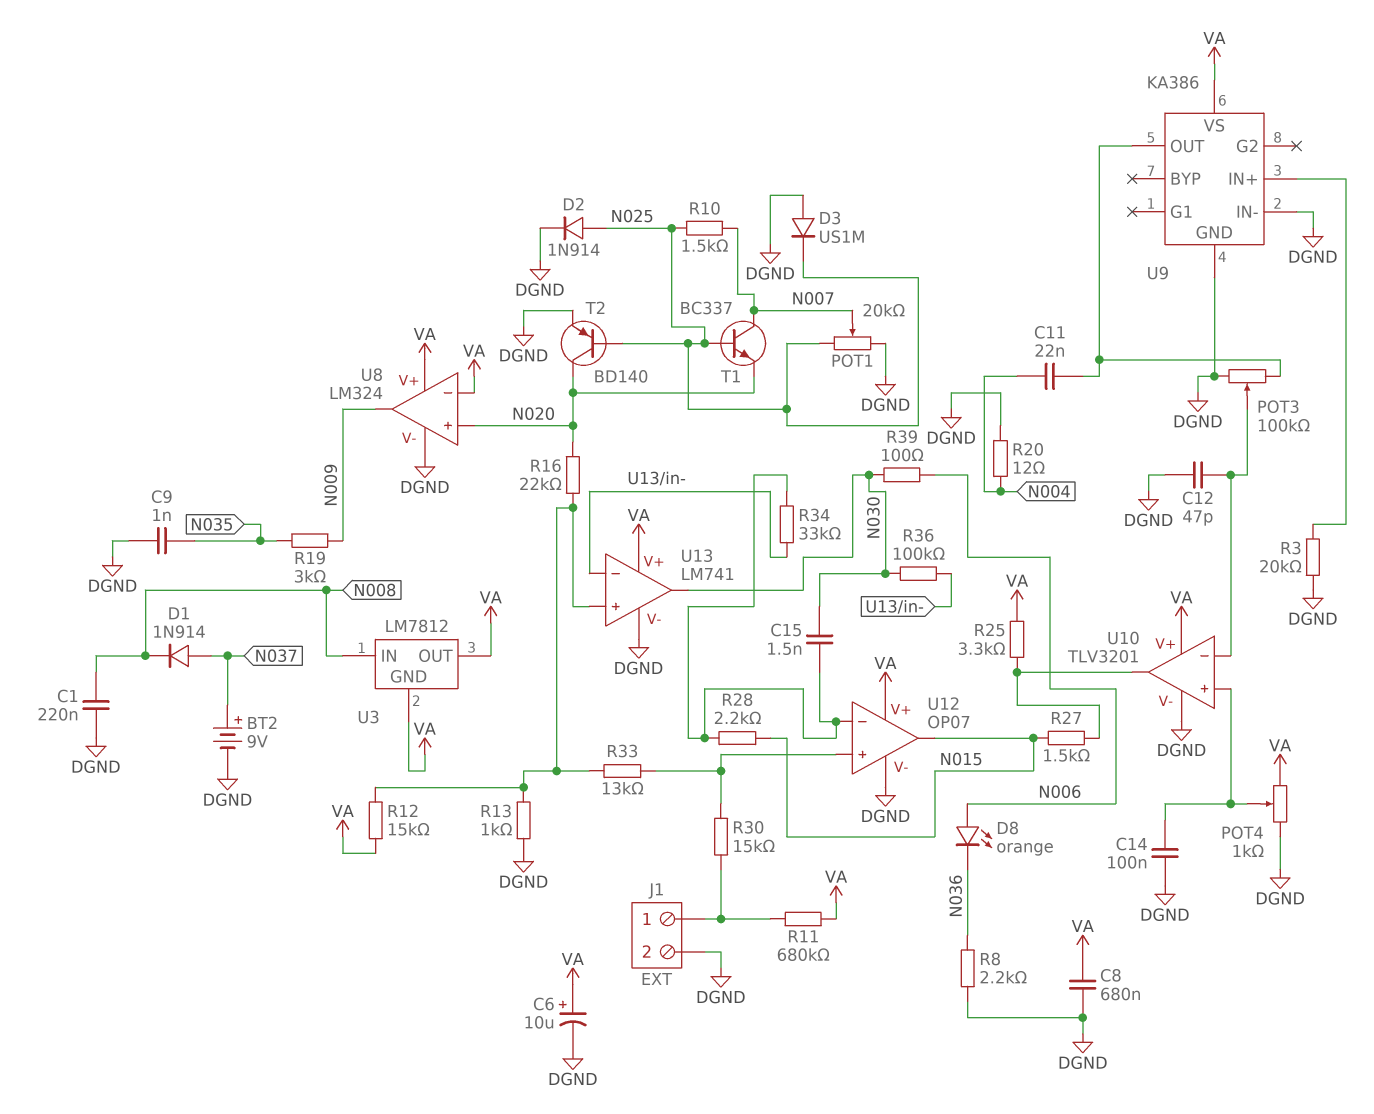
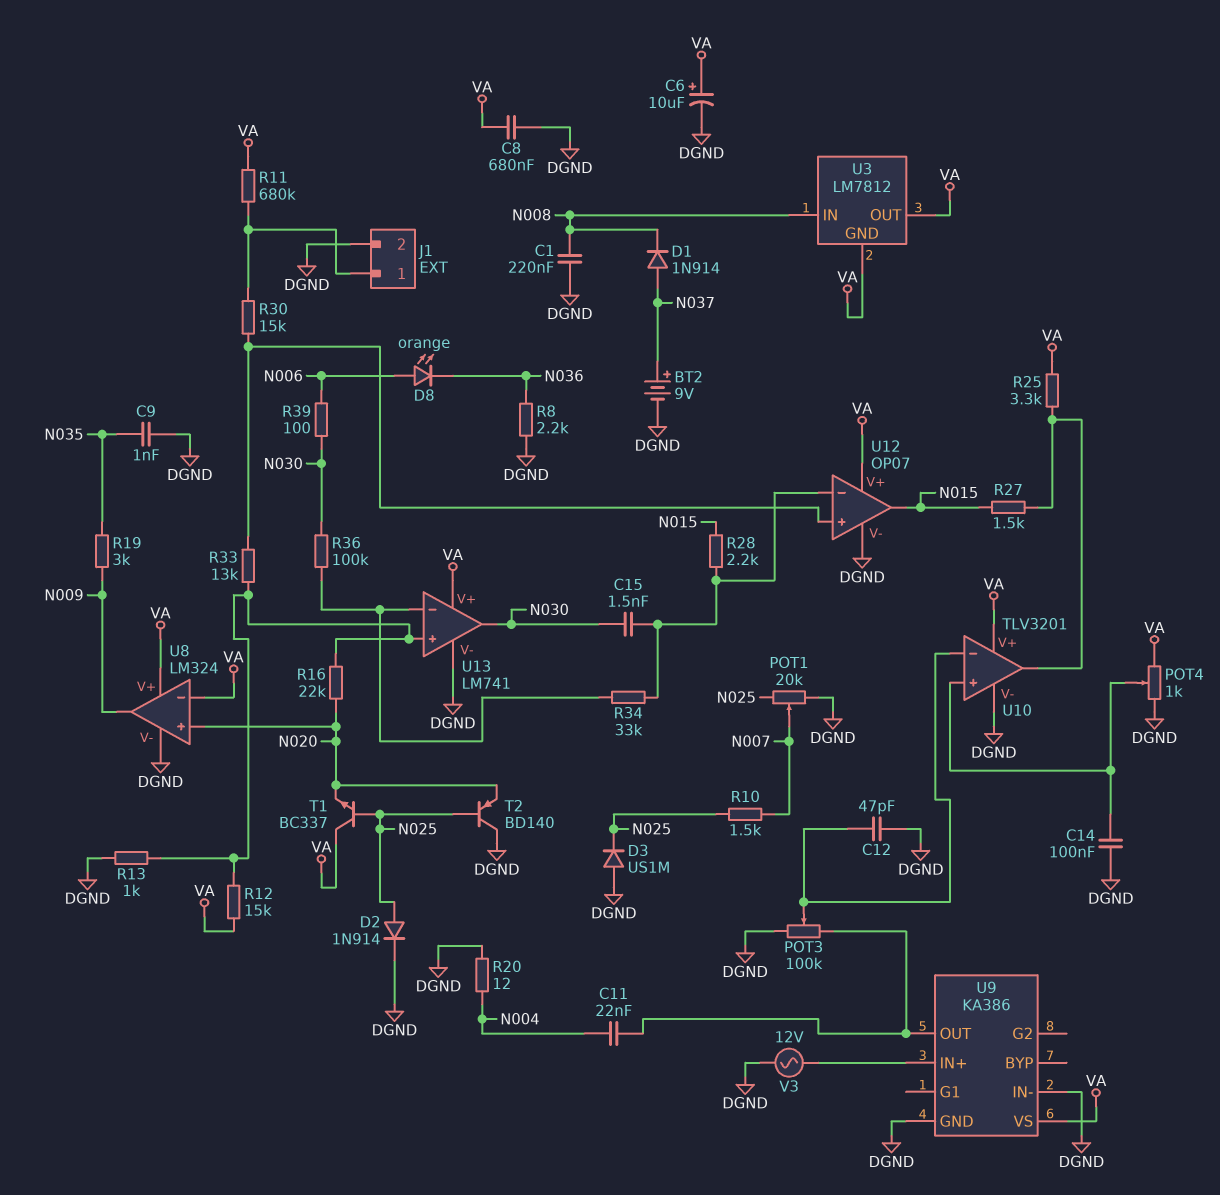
R3: 20k (DGND, U9/IN+) -> none
T1: NPN BC337 (B N025, C N007, E N020) -> NPN BC337 (B N025, C VA, E N020)
T2: PNP BD140 (B N025, C N020, E DGND) -> PNP BD140 (B N025, C DGND, E N020)
V3: none -> AC 12V (DGND, U9/IN+)

